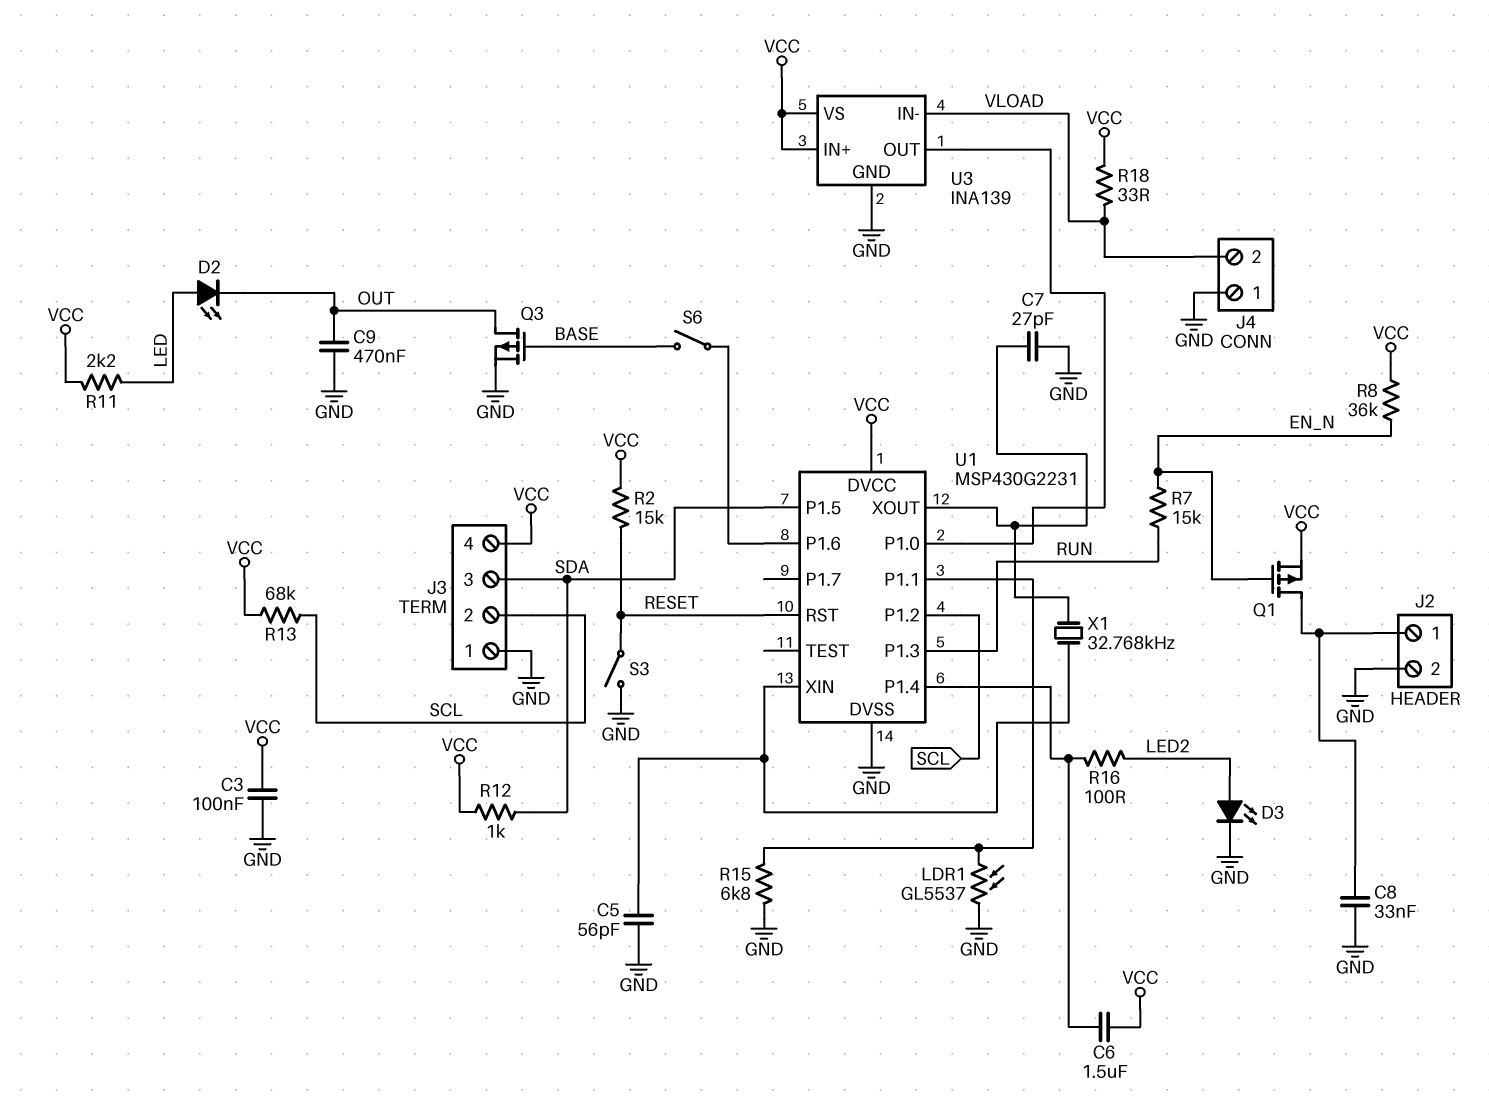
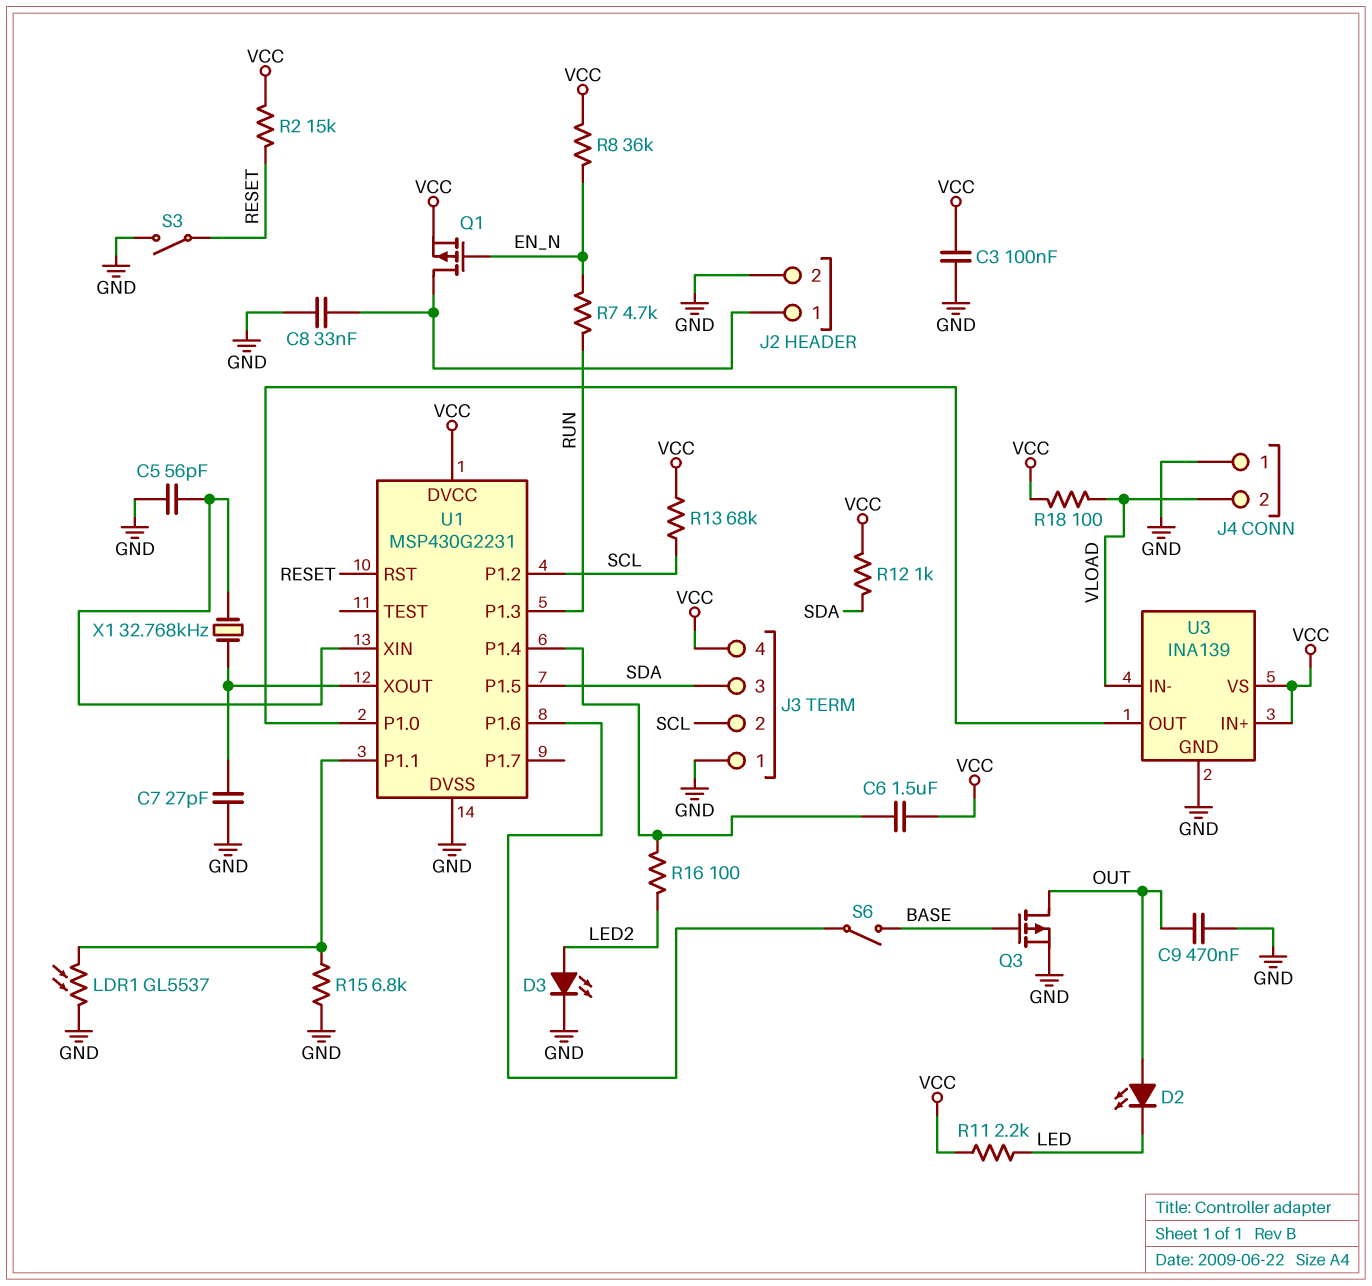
D2: LED (A LED, K OUT) -> LED (A OUT, K LED)
R7: 15k (EN_N, RUN) -> 4.7k (EN_N, RUN)
R18: 33 (VCC, VLOAD) -> 100 (VCC, VLOAD)

